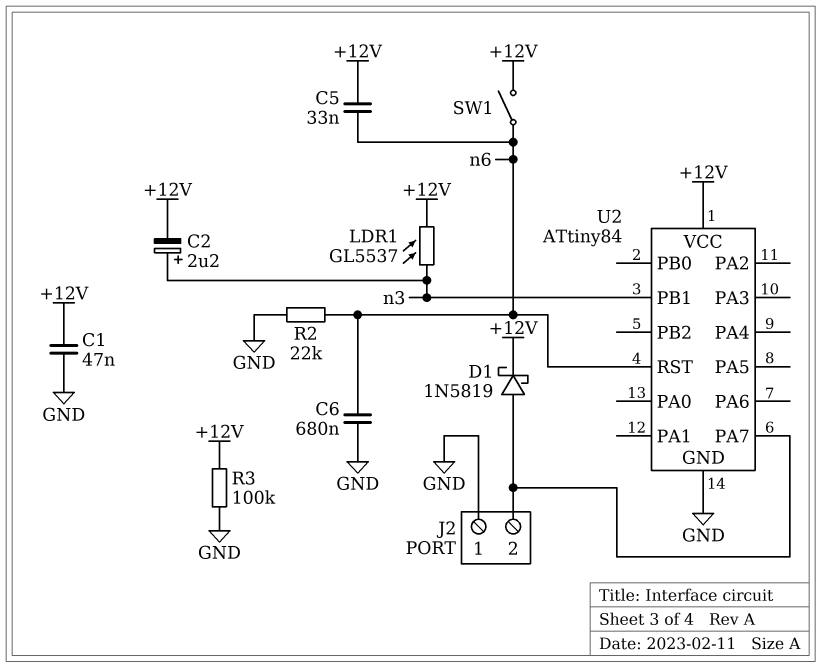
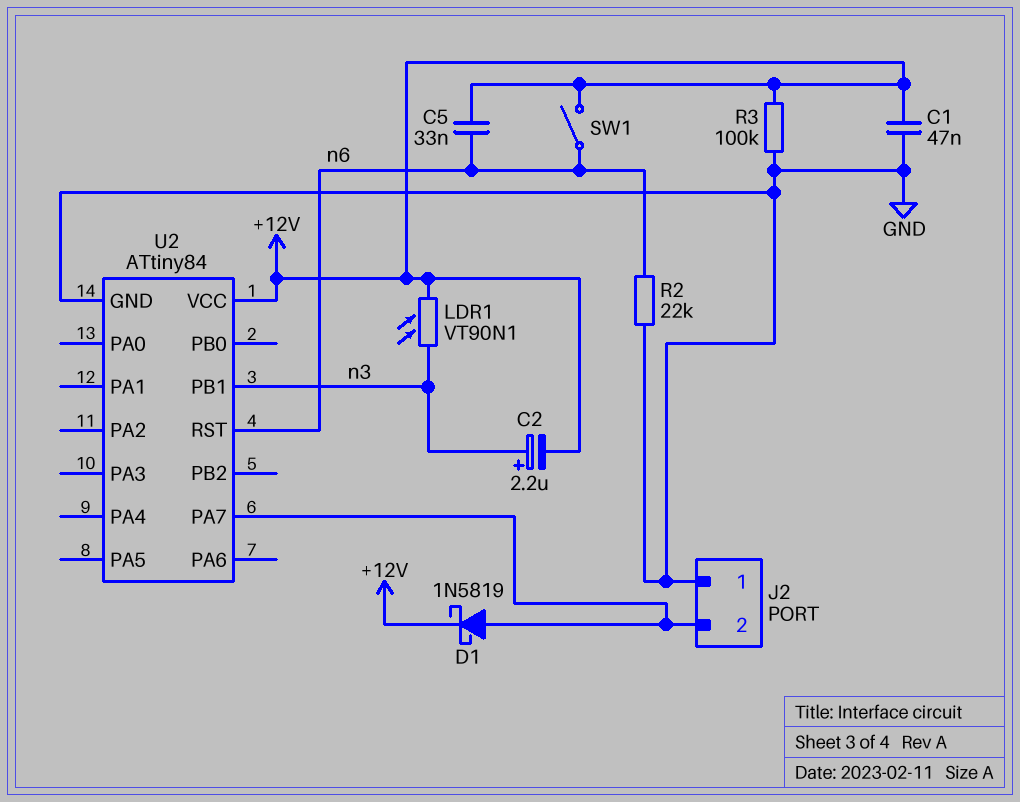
C6: 680nF (GND, n6) -> none
LDR1: GL5537 (+12V, n3) -> VT90N1 (+12V, n3)

